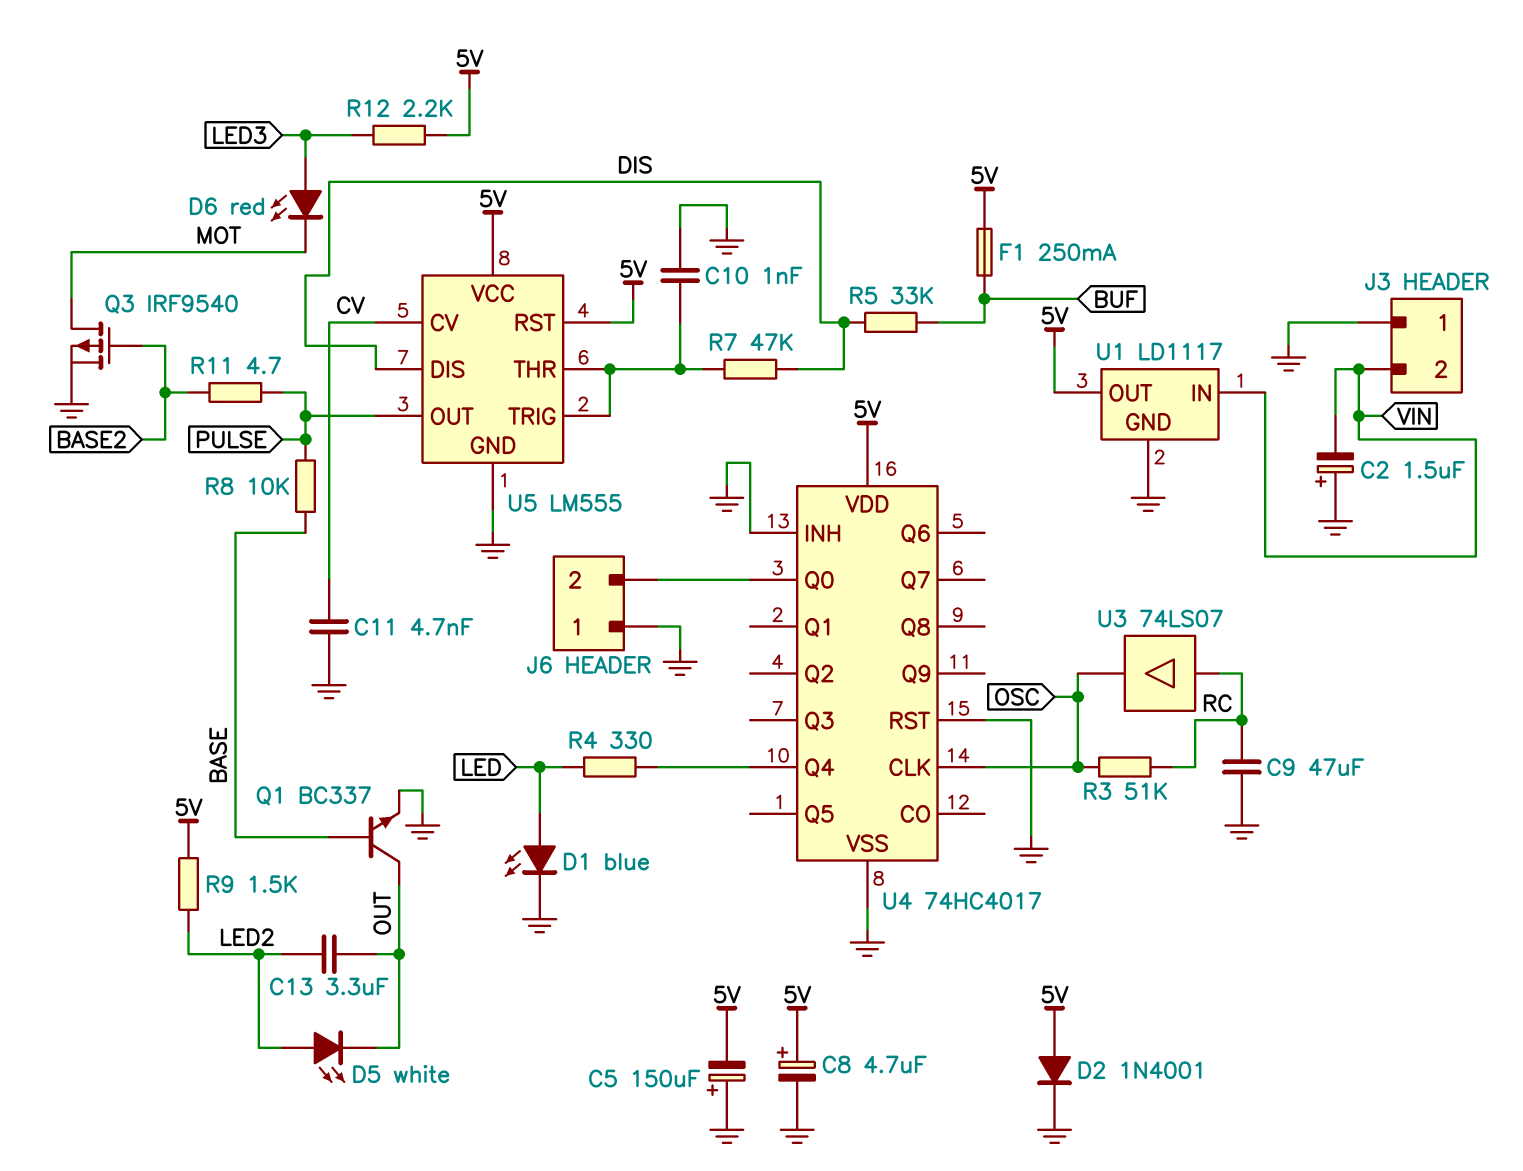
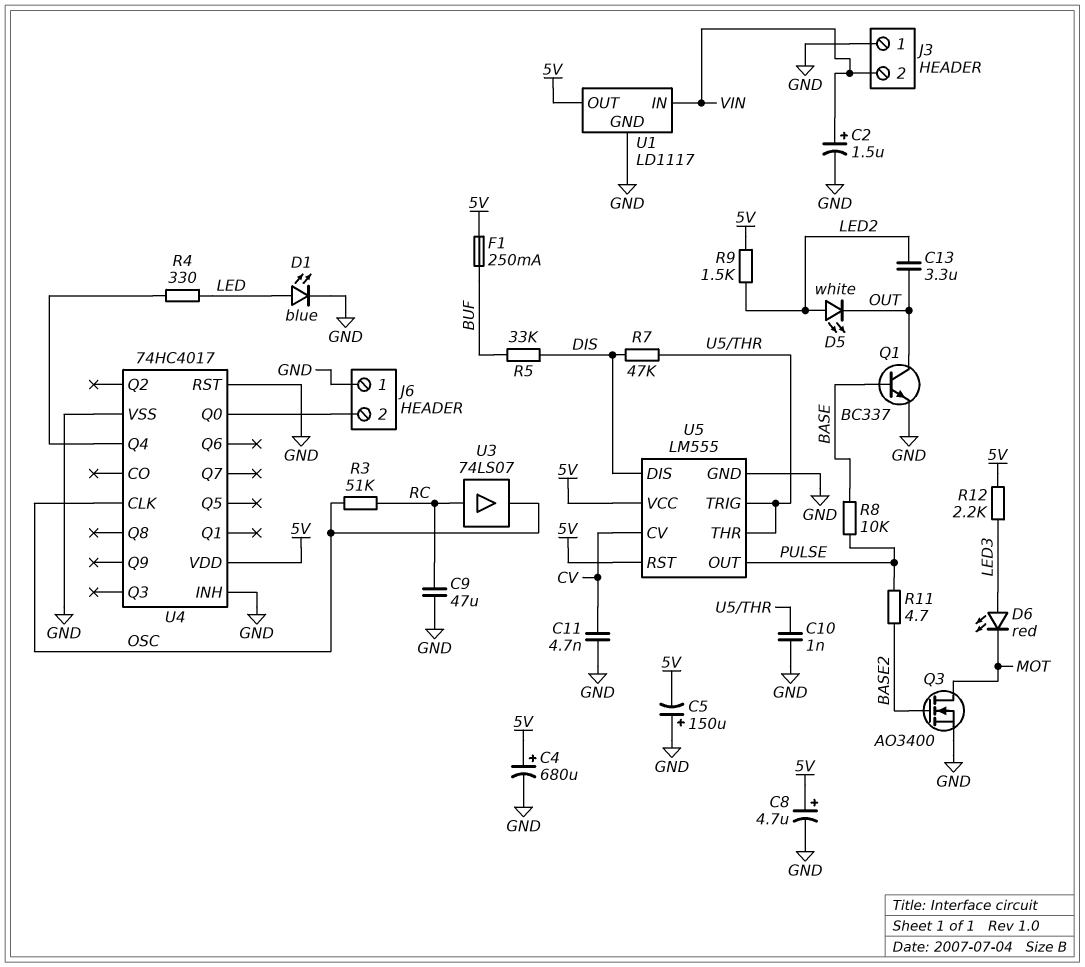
C2: 1.5uF (plus GND, minus VIN) -> 1.5uF (plus VIN, minus GND)
C4: none -> 680uF (plus 5V, minus GND)
D2: diode 1N4001 (A 5V, K GND) -> none
Q3: PMOS IRF9540 (G BASE2, D MOT, S GND) -> NMOS AO3400 (G BASE2, D MOT, S GND)

